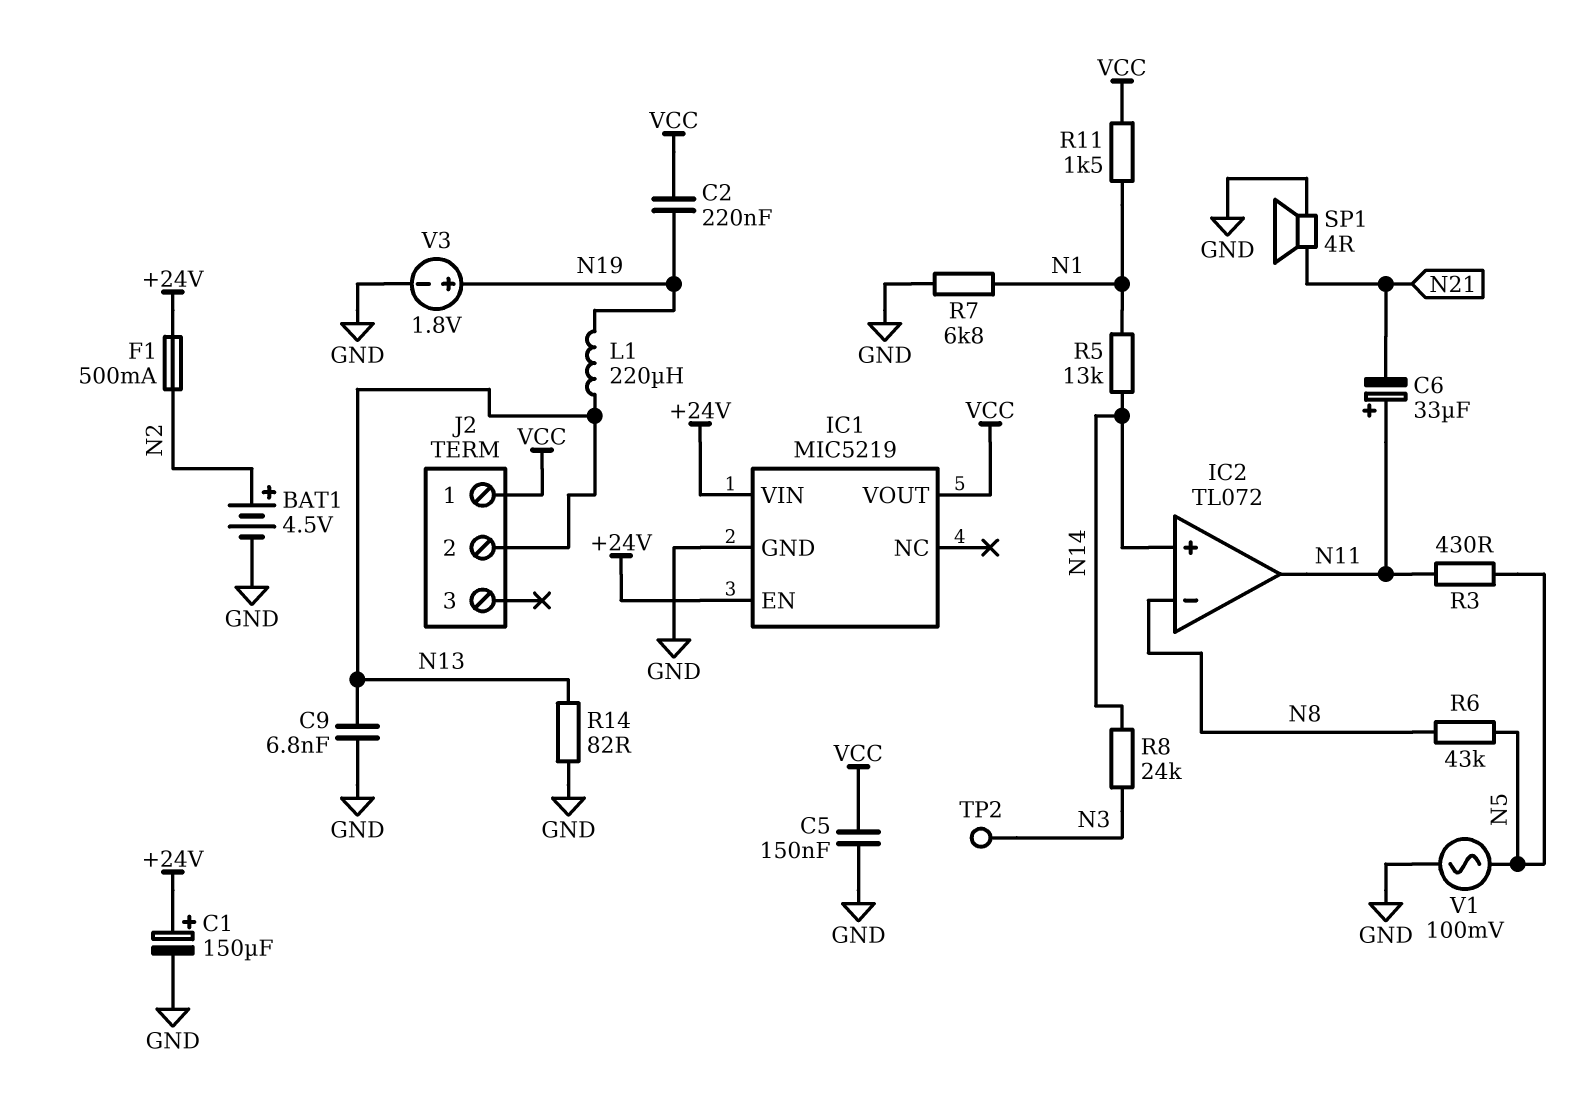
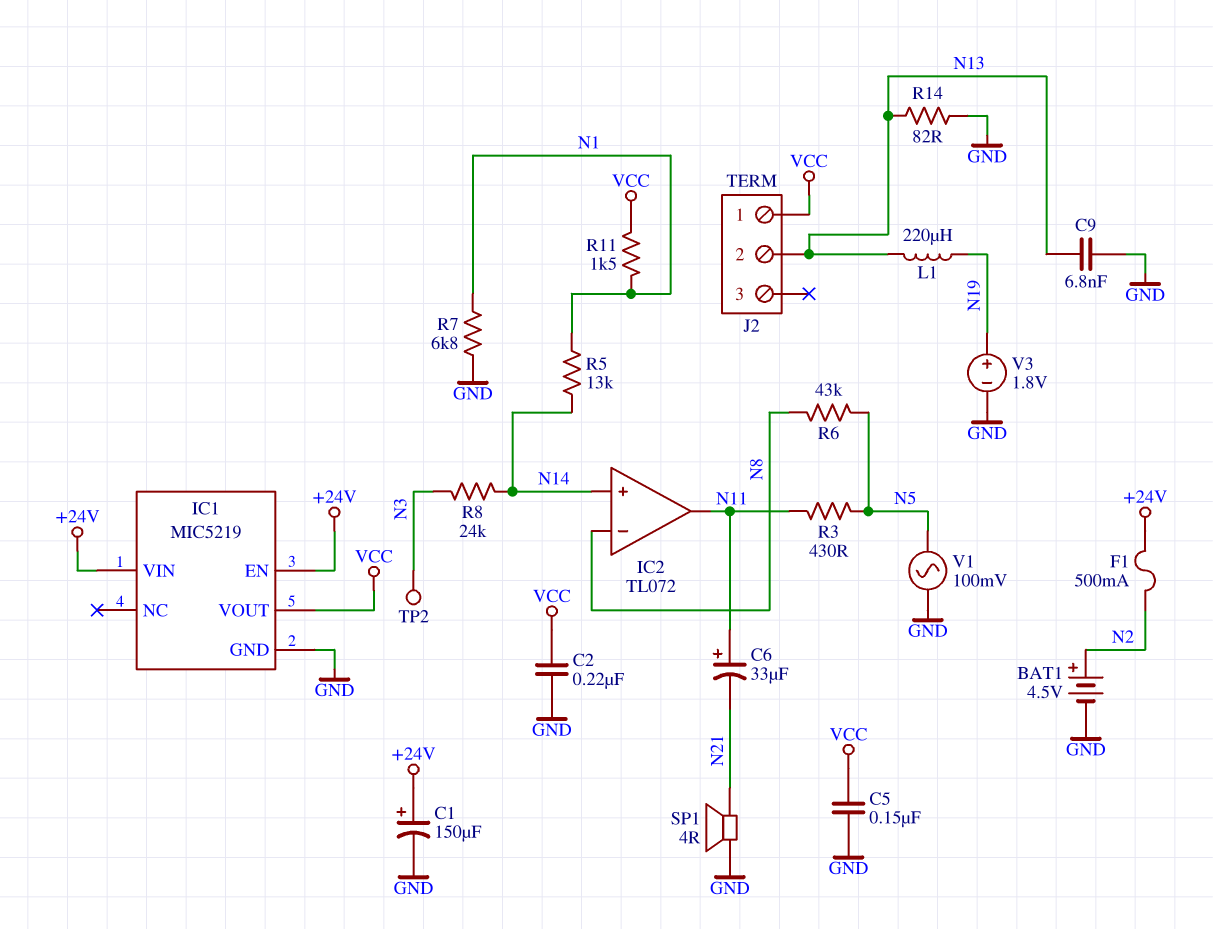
C2: 220nF (N19, VCC) -> 220nF (GND, VCC)

